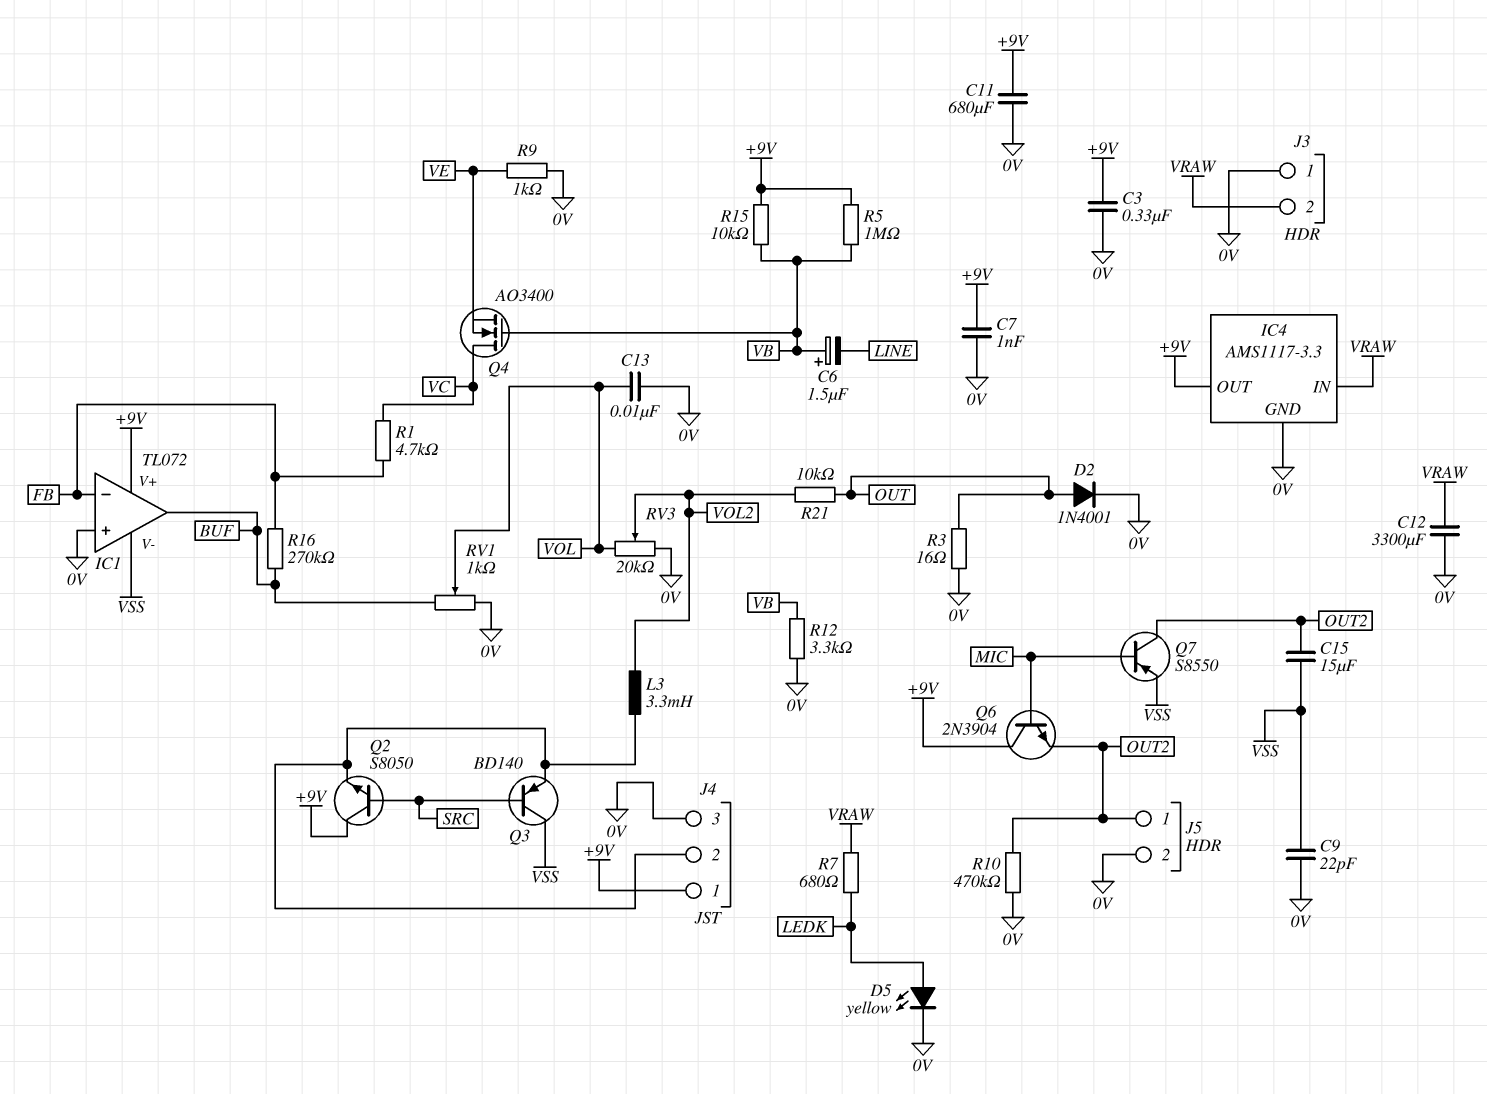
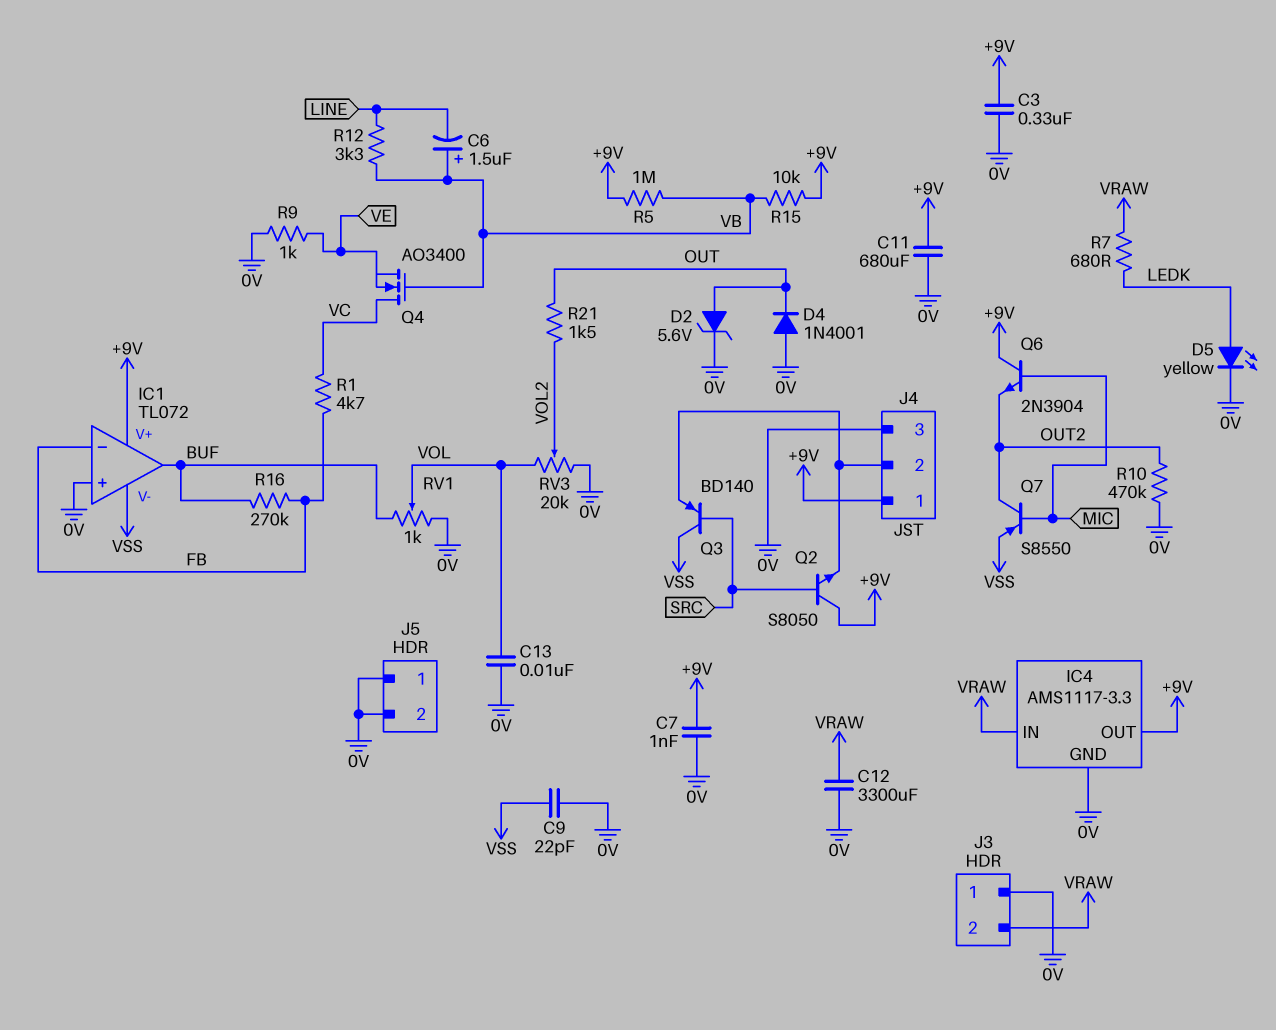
C15: 15uF (OUT2, VSS) -> none
D2: diode 1N4001 (A OUT, K 0V) -> zener 5.6V (A OUT, K 0V)
D4: none -> diode 1N4001 (A 0V, K OUT)
J5 pin 1: OUT2 -> 0V
L3: 3.3mH (J4/2, VOL2) -> none
R3: 16 (0V, OUT) -> none
R12: 3.3k (0V, VB) -> 3.3k (LINE, VB)
R21: 10k (OUT, VOL2) -> 1.5k (OUT, VOL2)

